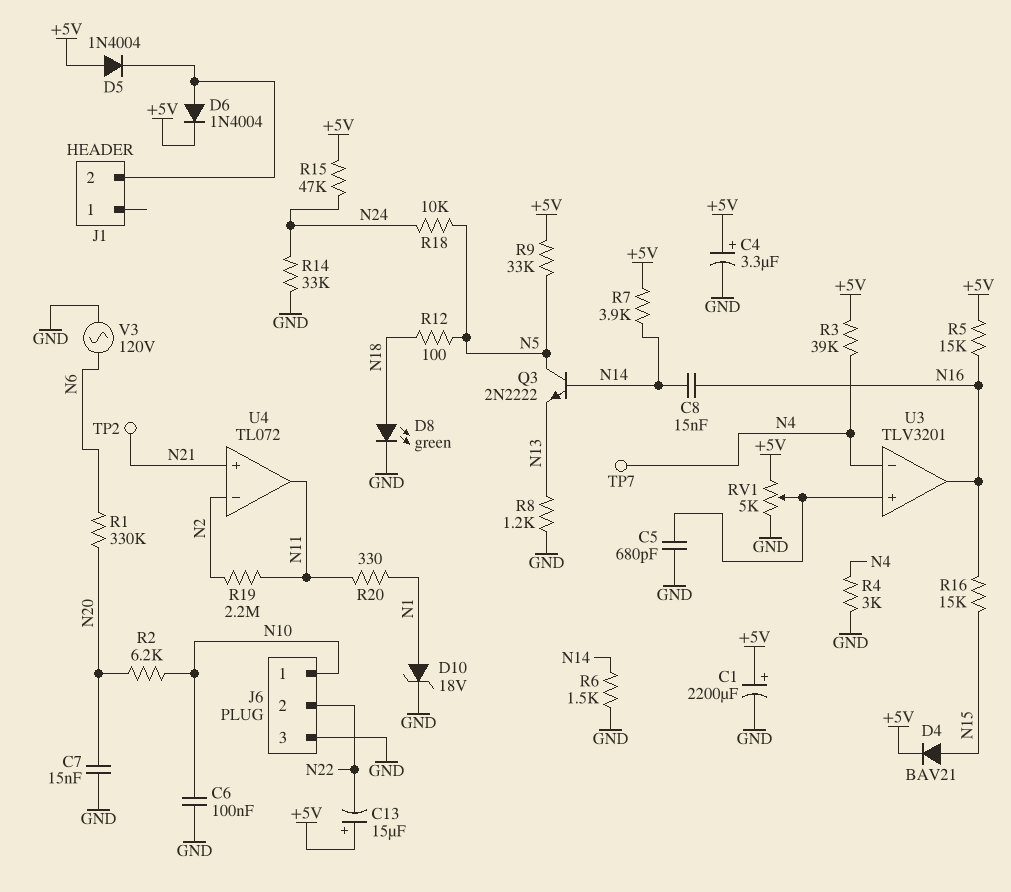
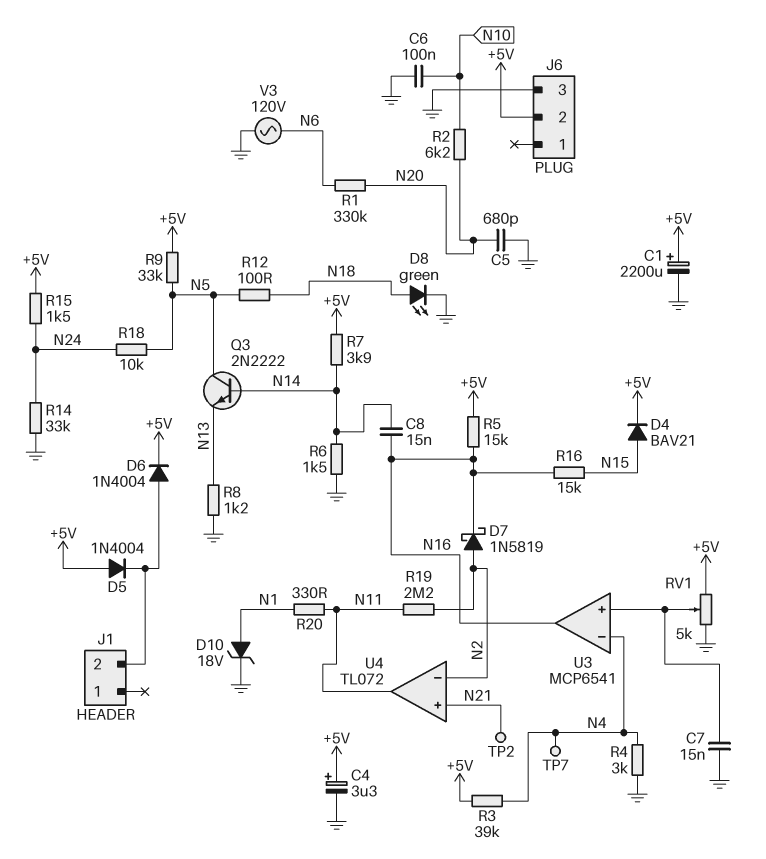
C5: 680pF (GND, U3/in+) -> 680pF (GND, N20)
C7: 15nF (GND, N20) -> 15nF (GND, U3/in+)
C13: 15uF (plus +5V, minus N22) -> none
D7: none -> schottky 1N5819 (A N2, K N16)
J6 pin 1: N10 -> none
J6 pin 2: N22 -> +5V
R15: 47k (+5V, N24) -> 1.5k (+5V, N24)
U3: TLV3201 -> MCP6541

